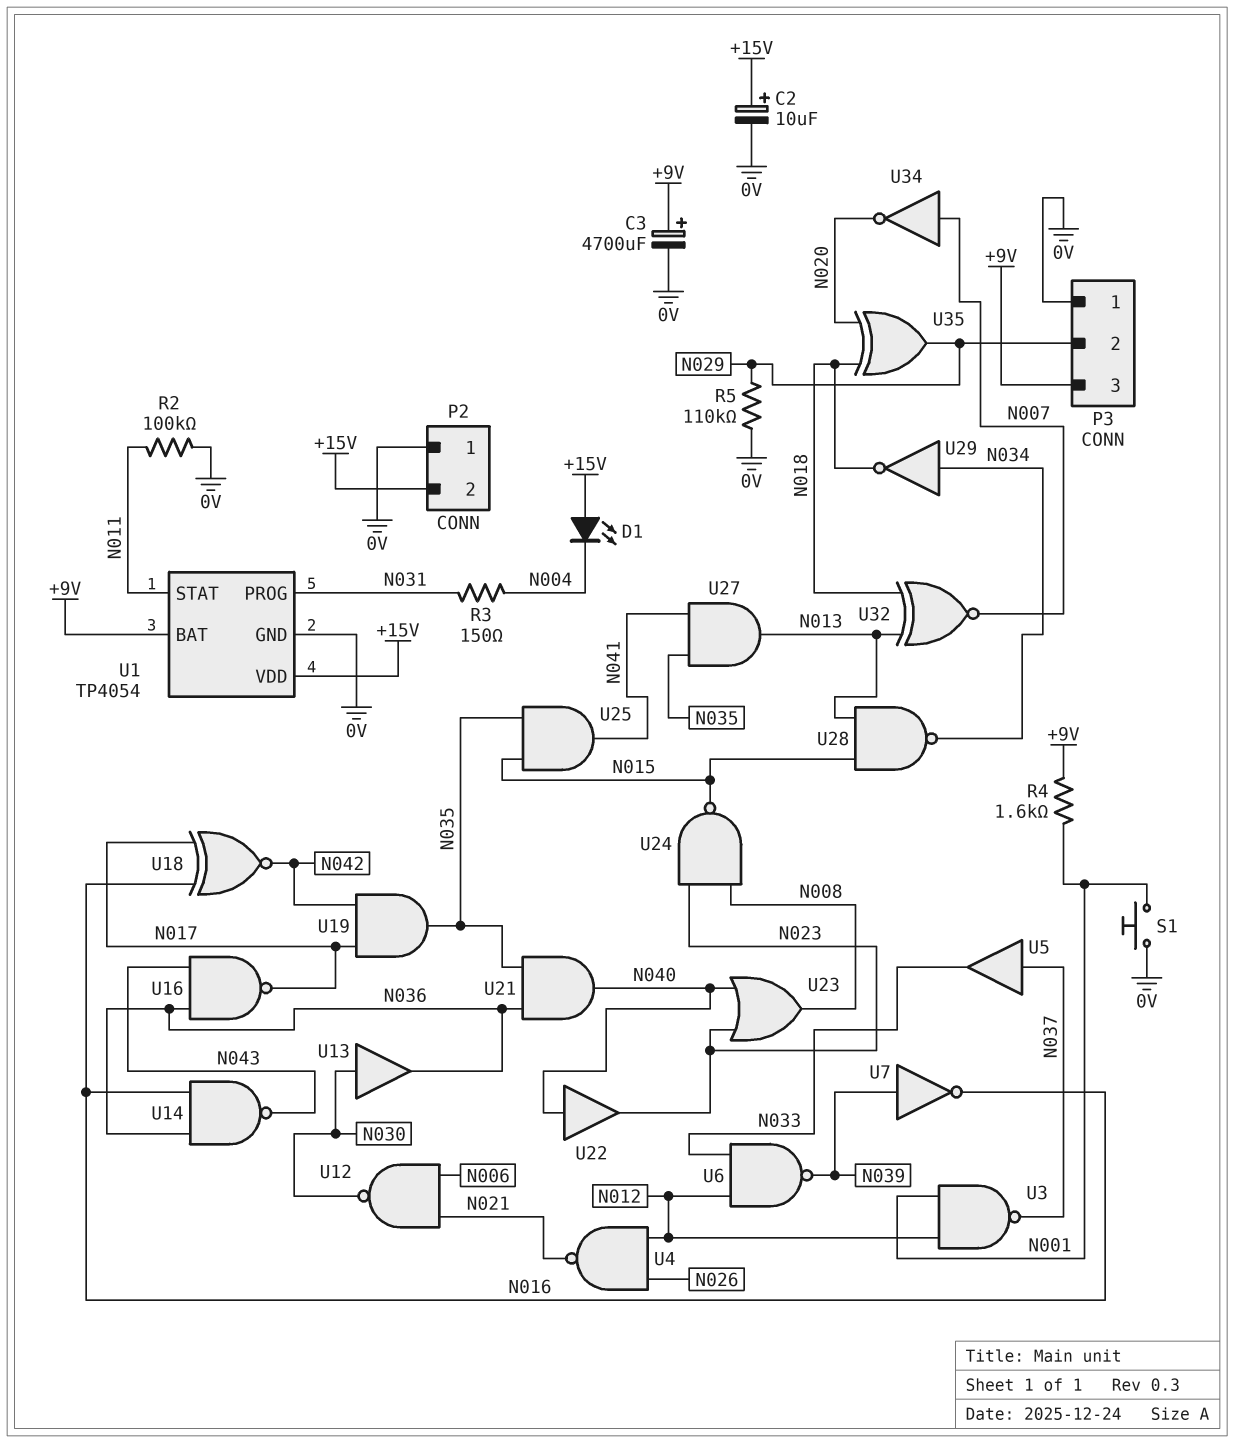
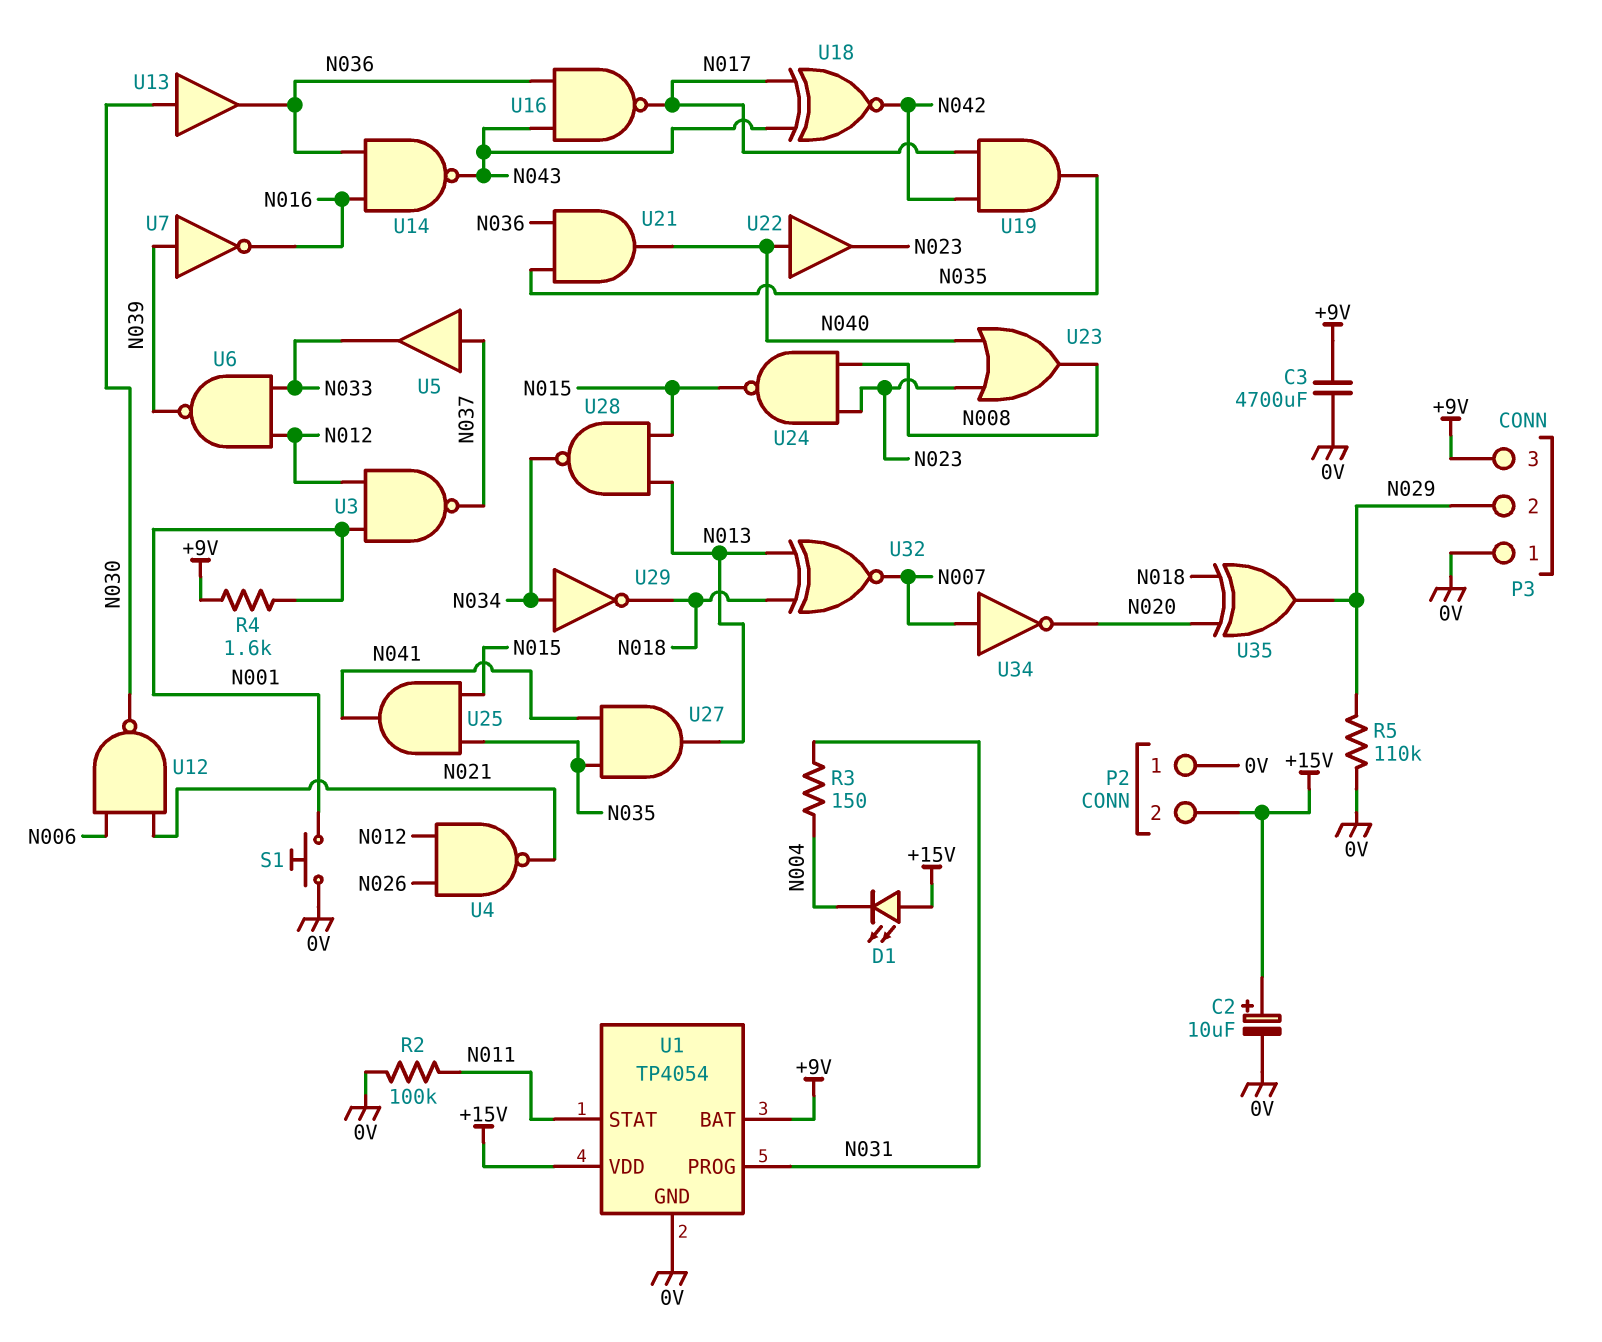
C3: 4700uF (plus +9V, minus 0V) -> 4700uF (+9V, 0V)
U18: XNOR (in N016, in N017, out N042) -> XNOR (in N017, in N043, out N042)

